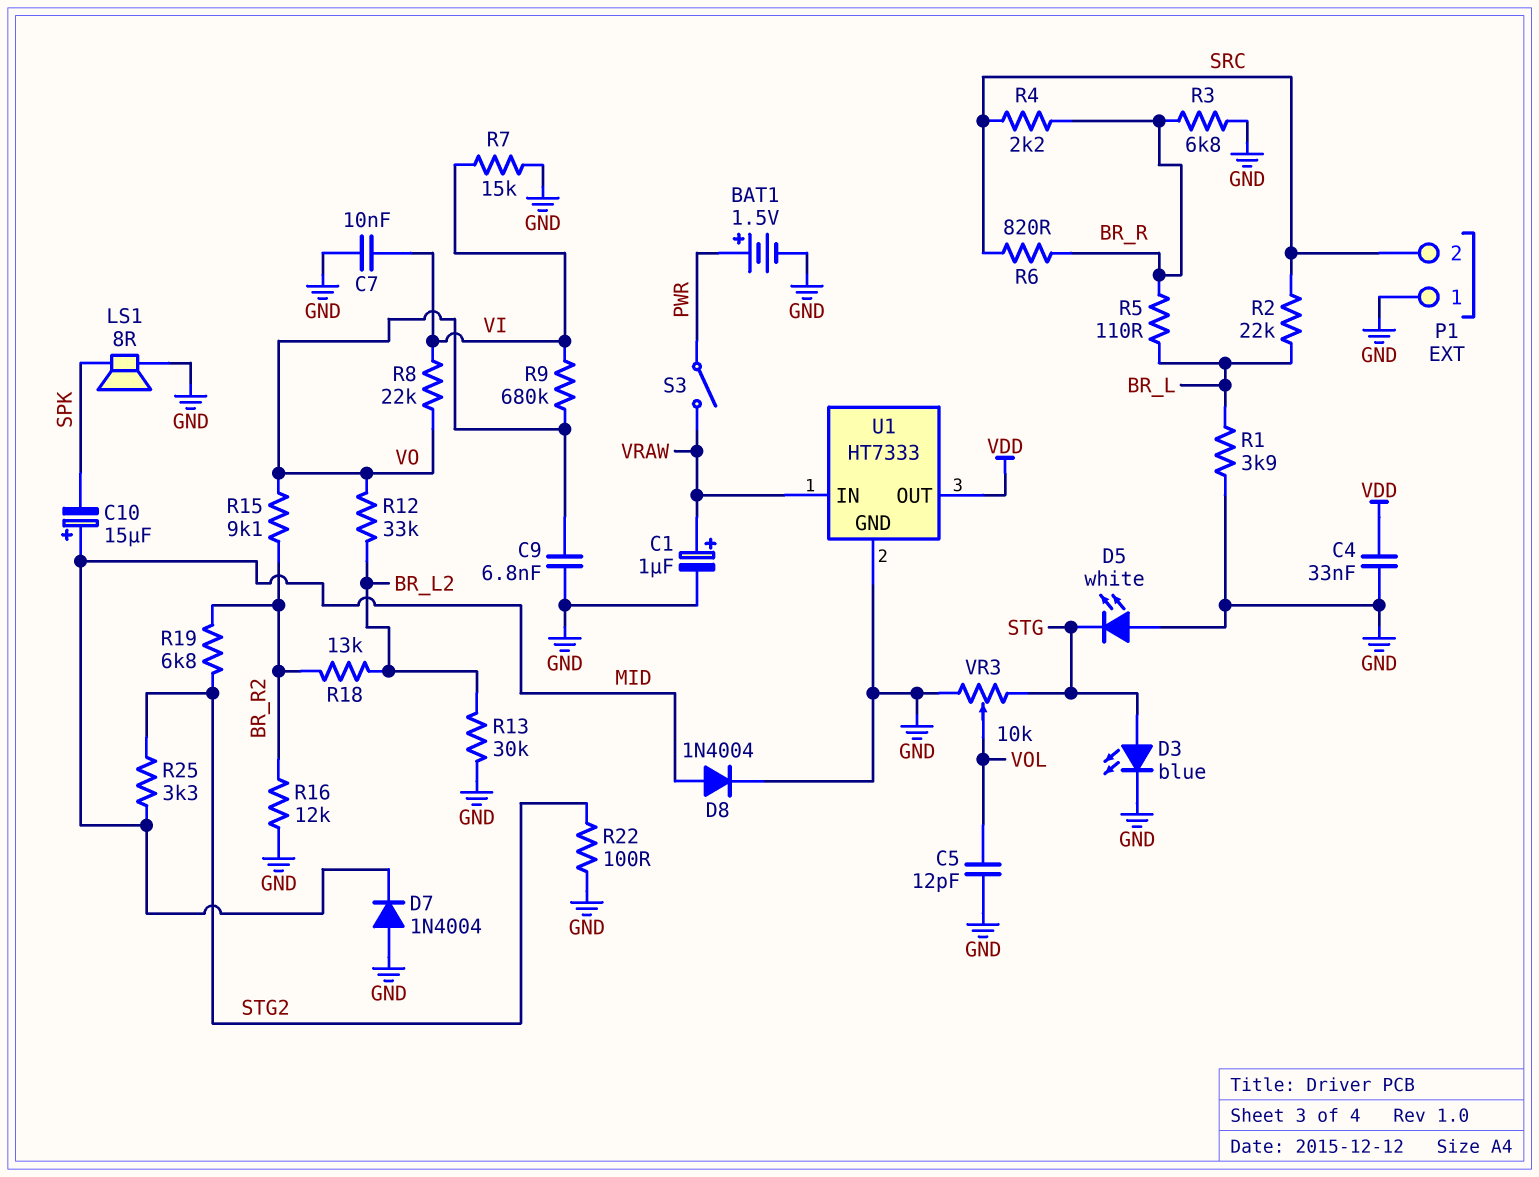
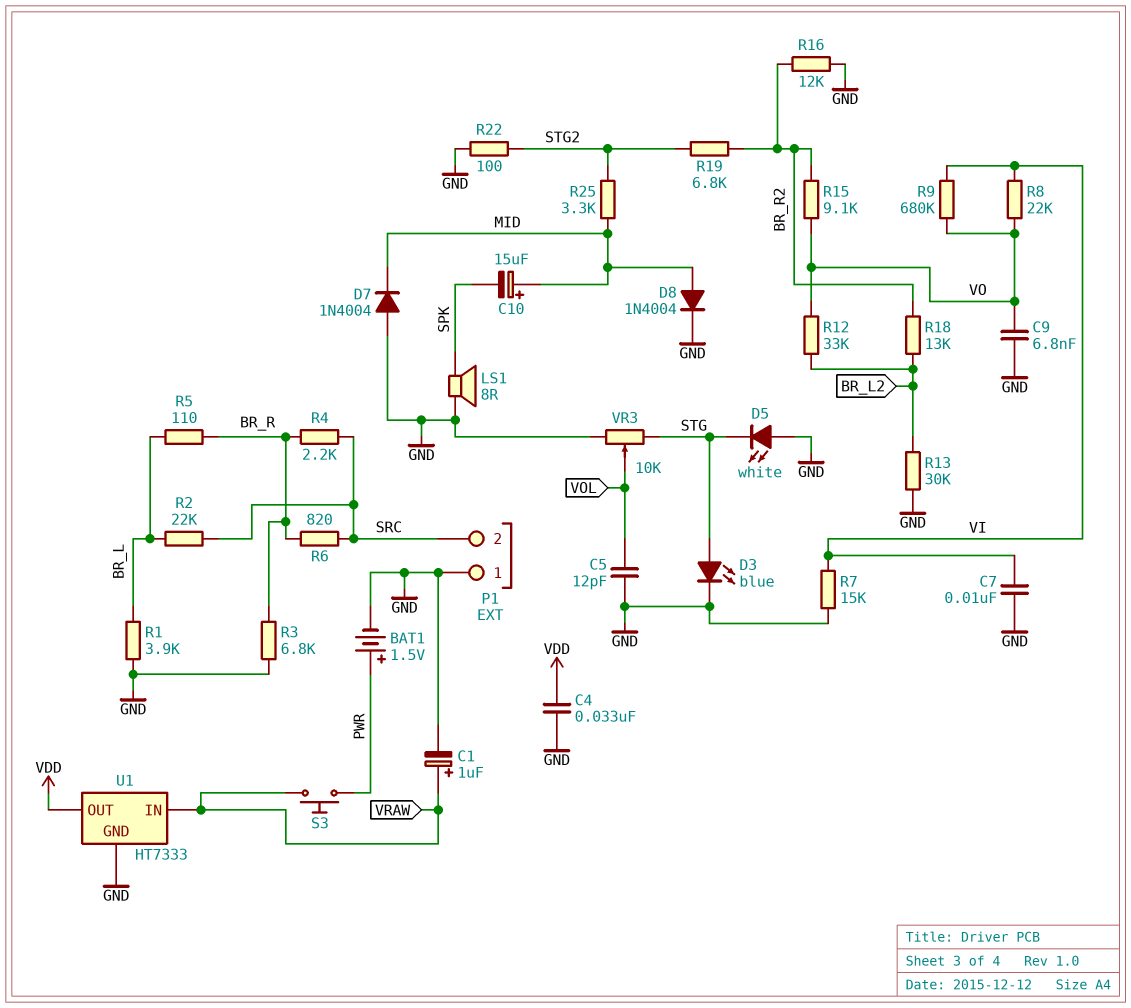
S3: switch (PWR, VRAW) -> button (PWR, VRAW)

